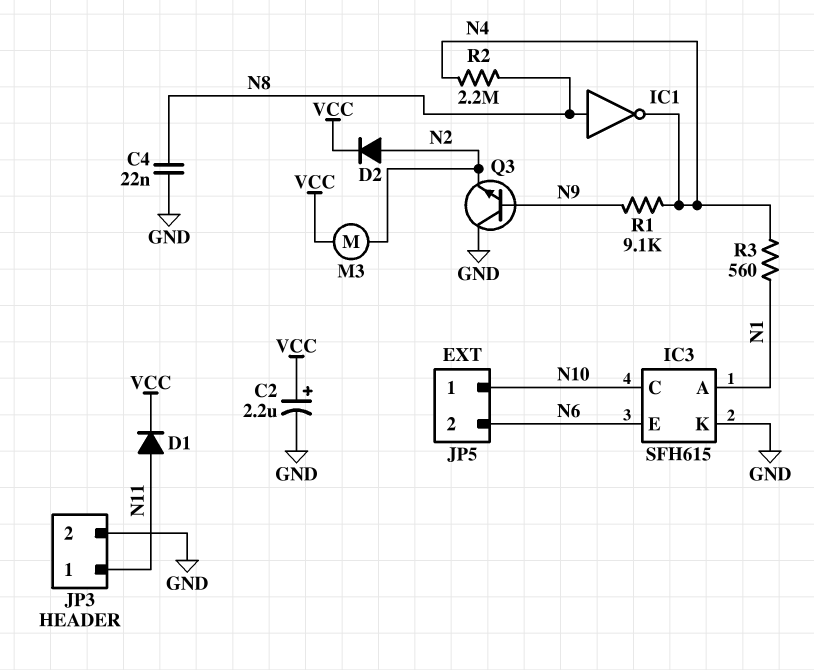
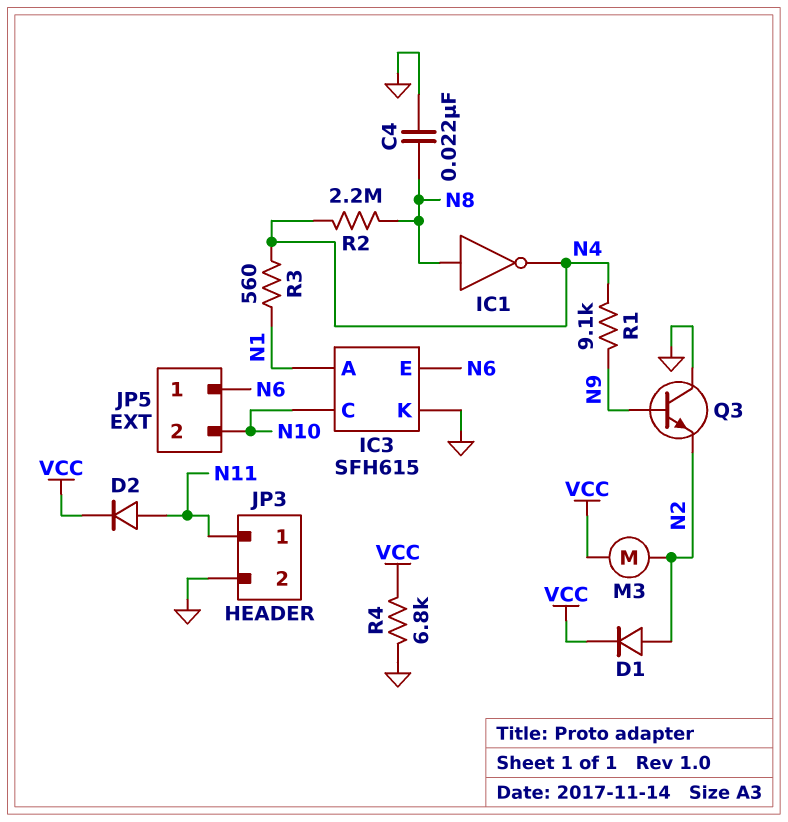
C2: 2.2uF (plus VCC, minus GND) -> none
D1: diode (A N11, K VCC) -> diode (A N2, K VCC)
D2: diode (A N2, K VCC) -> diode (A N11, K VCC)
JP5 pin 1: N10 -> N6
JP5 pin 2: N6 -> N10
R4: none -> 6.8k (GND, VCC)

